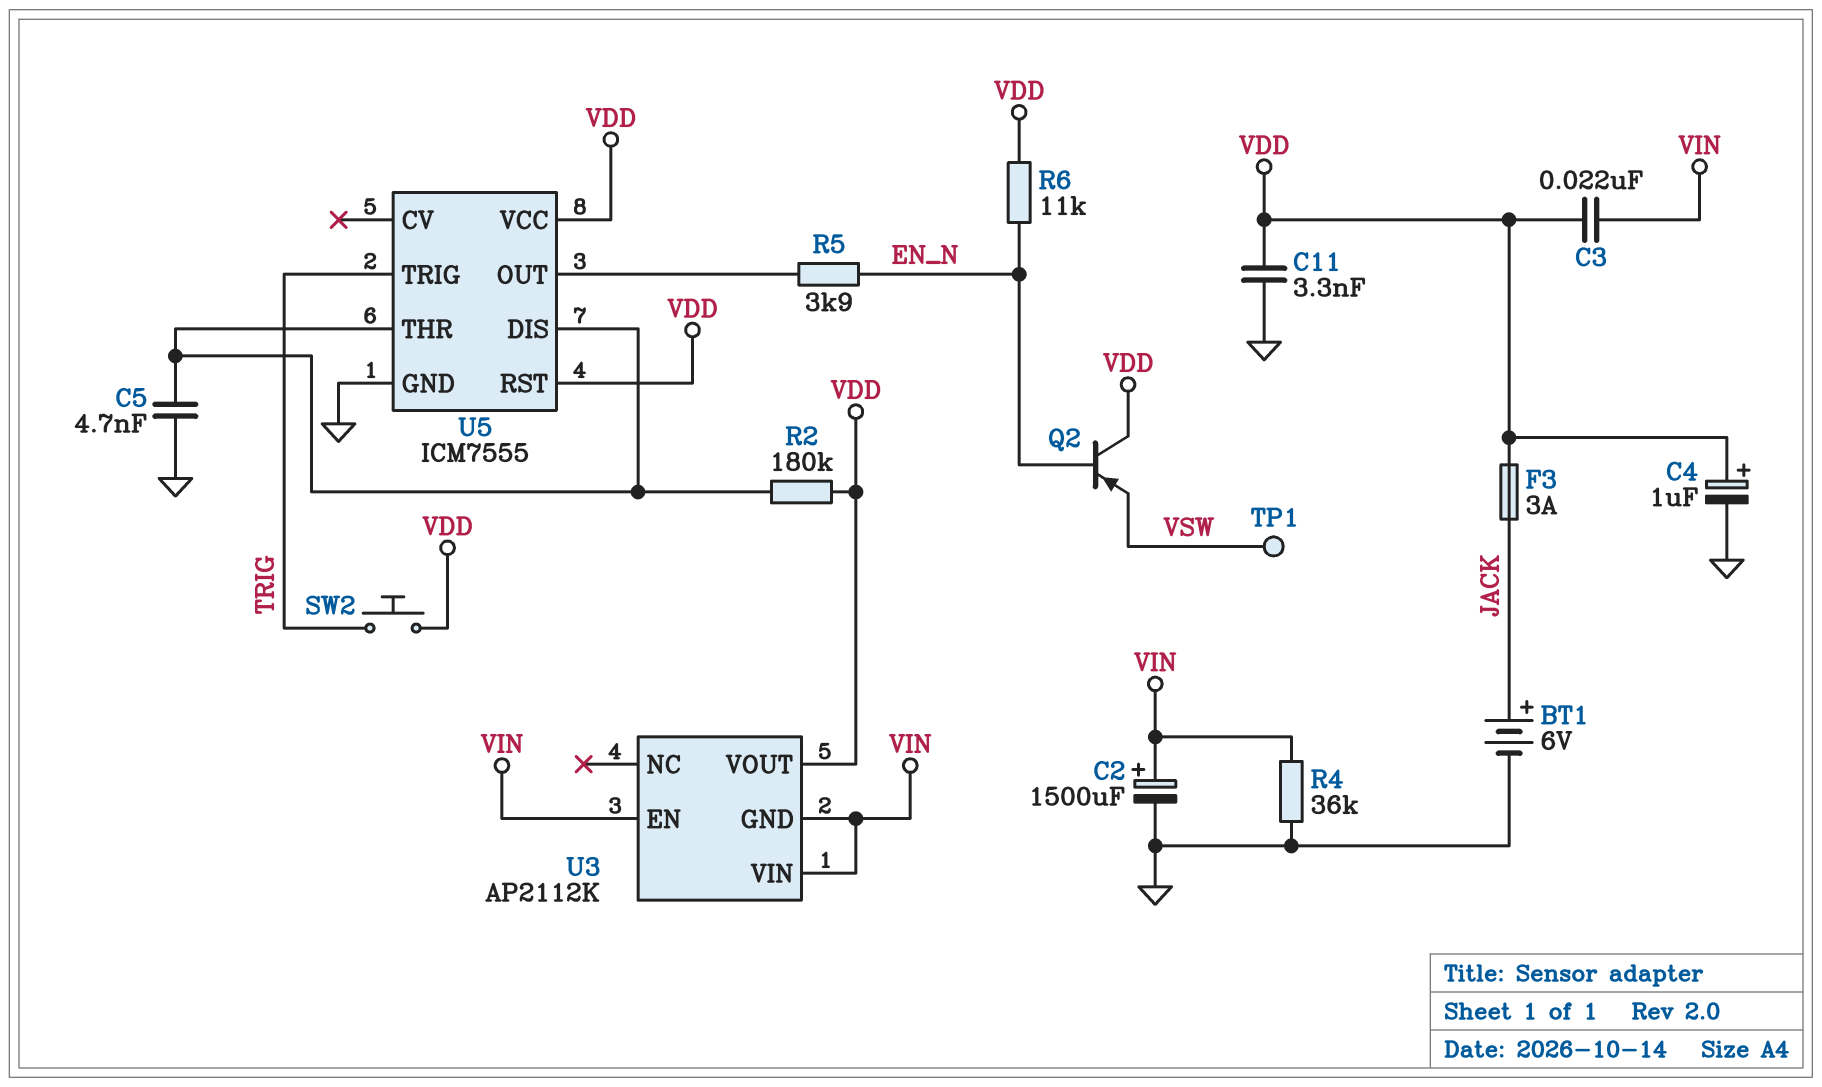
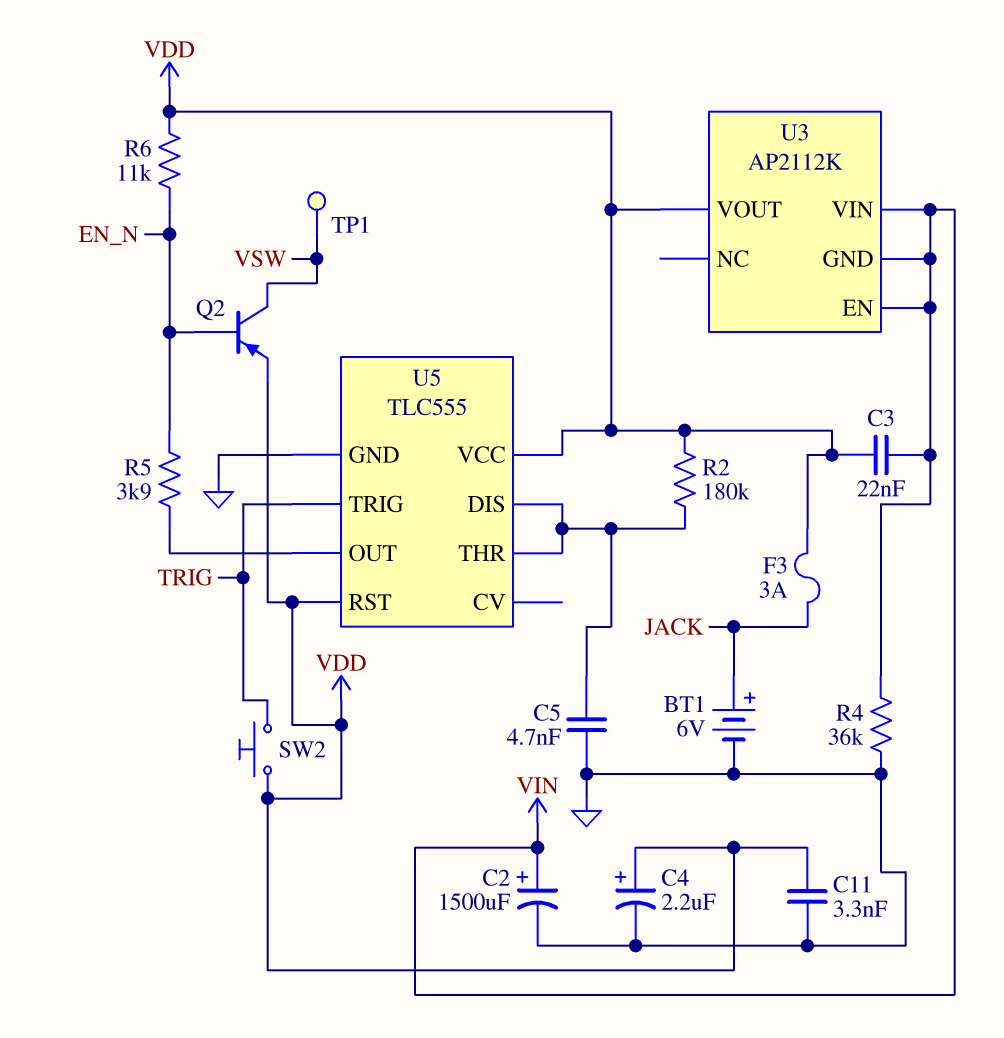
C4: 1uF (plus VDD, minus GND) -> 2.2uF (plus VDD, minus GND)
Q2: PNP (B EN_N, C VDD, E VSW) -> PNP (B EN_N, C VSW, E VDD)
U5: ICM7555 -> TLC555

